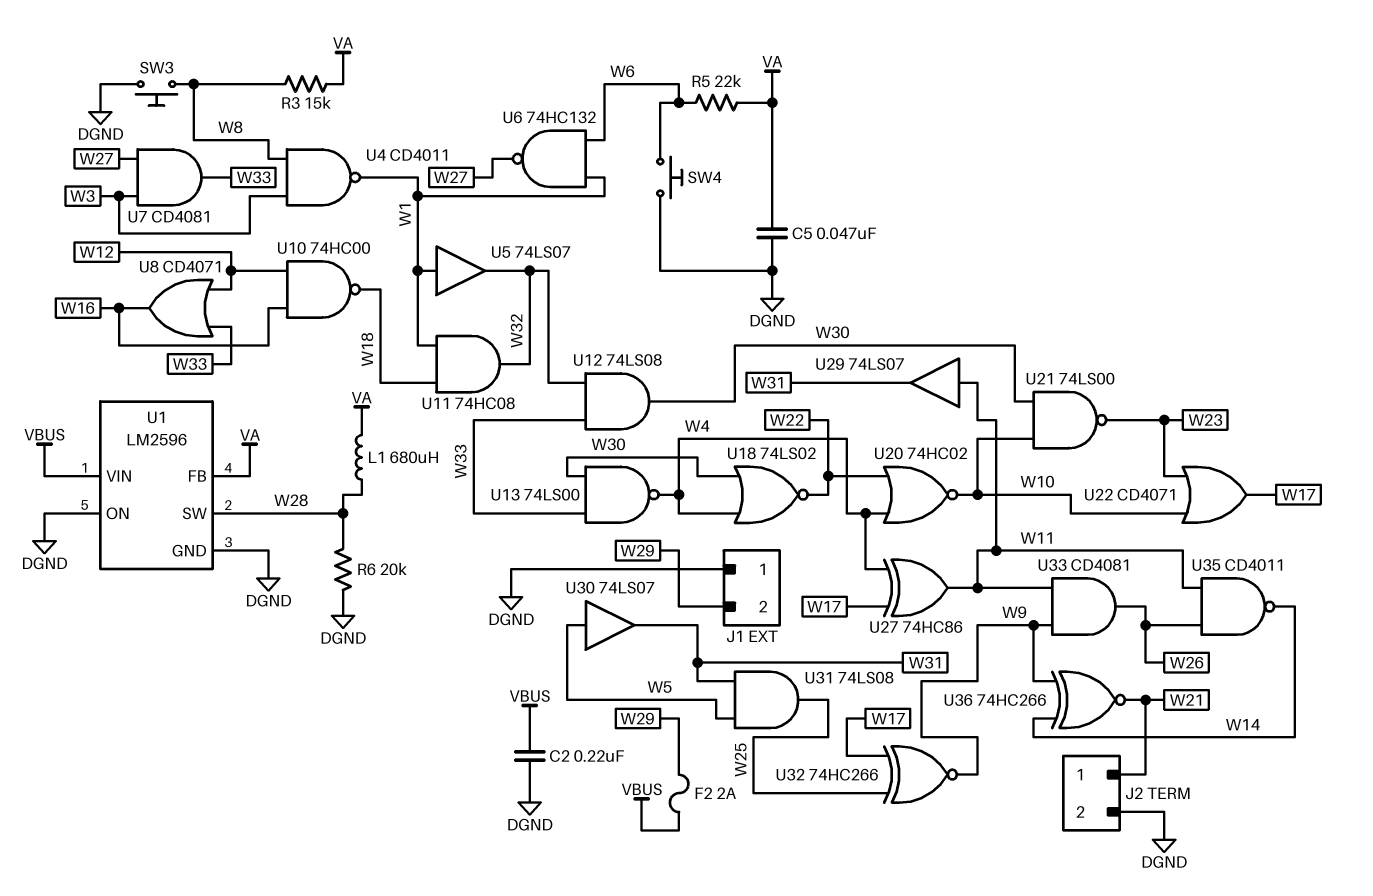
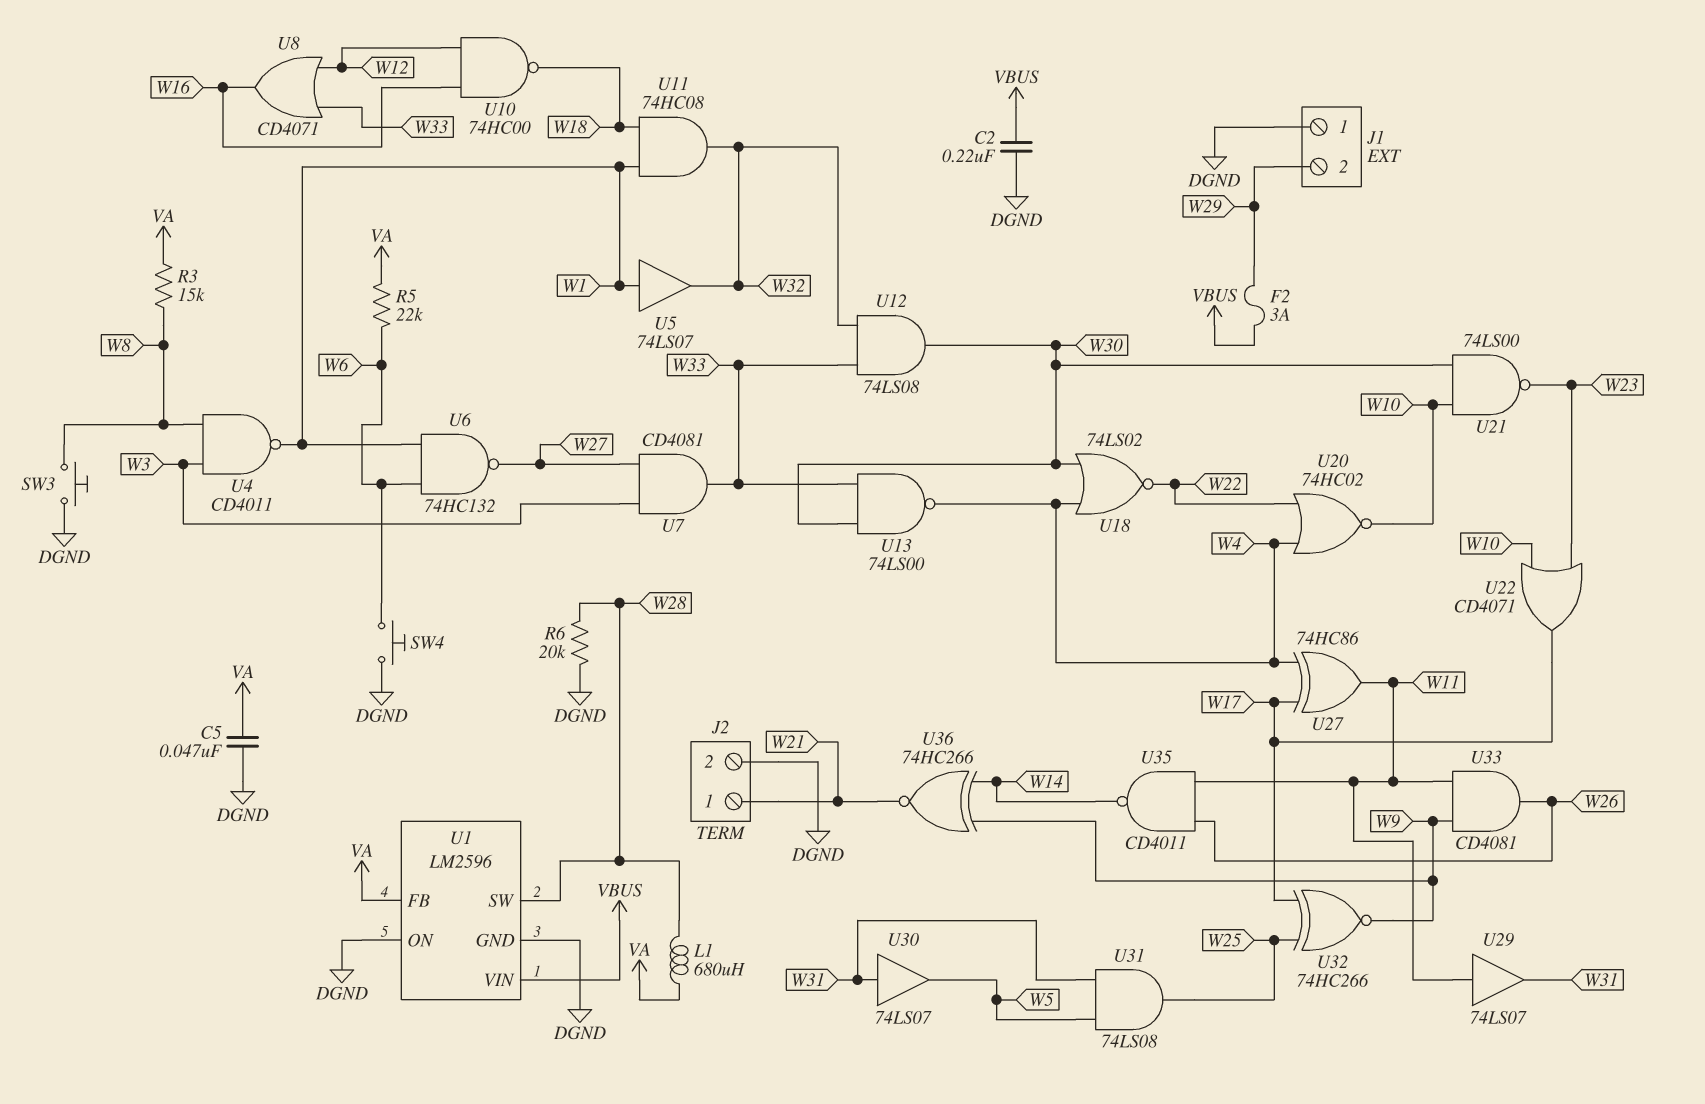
F2: 2A (VBUS, W29) -> 3A (VBUS, W29)
U30: buffer 74LS07 (in W5, out W31) -> buffer 74LS07 (in W31, out W5)

